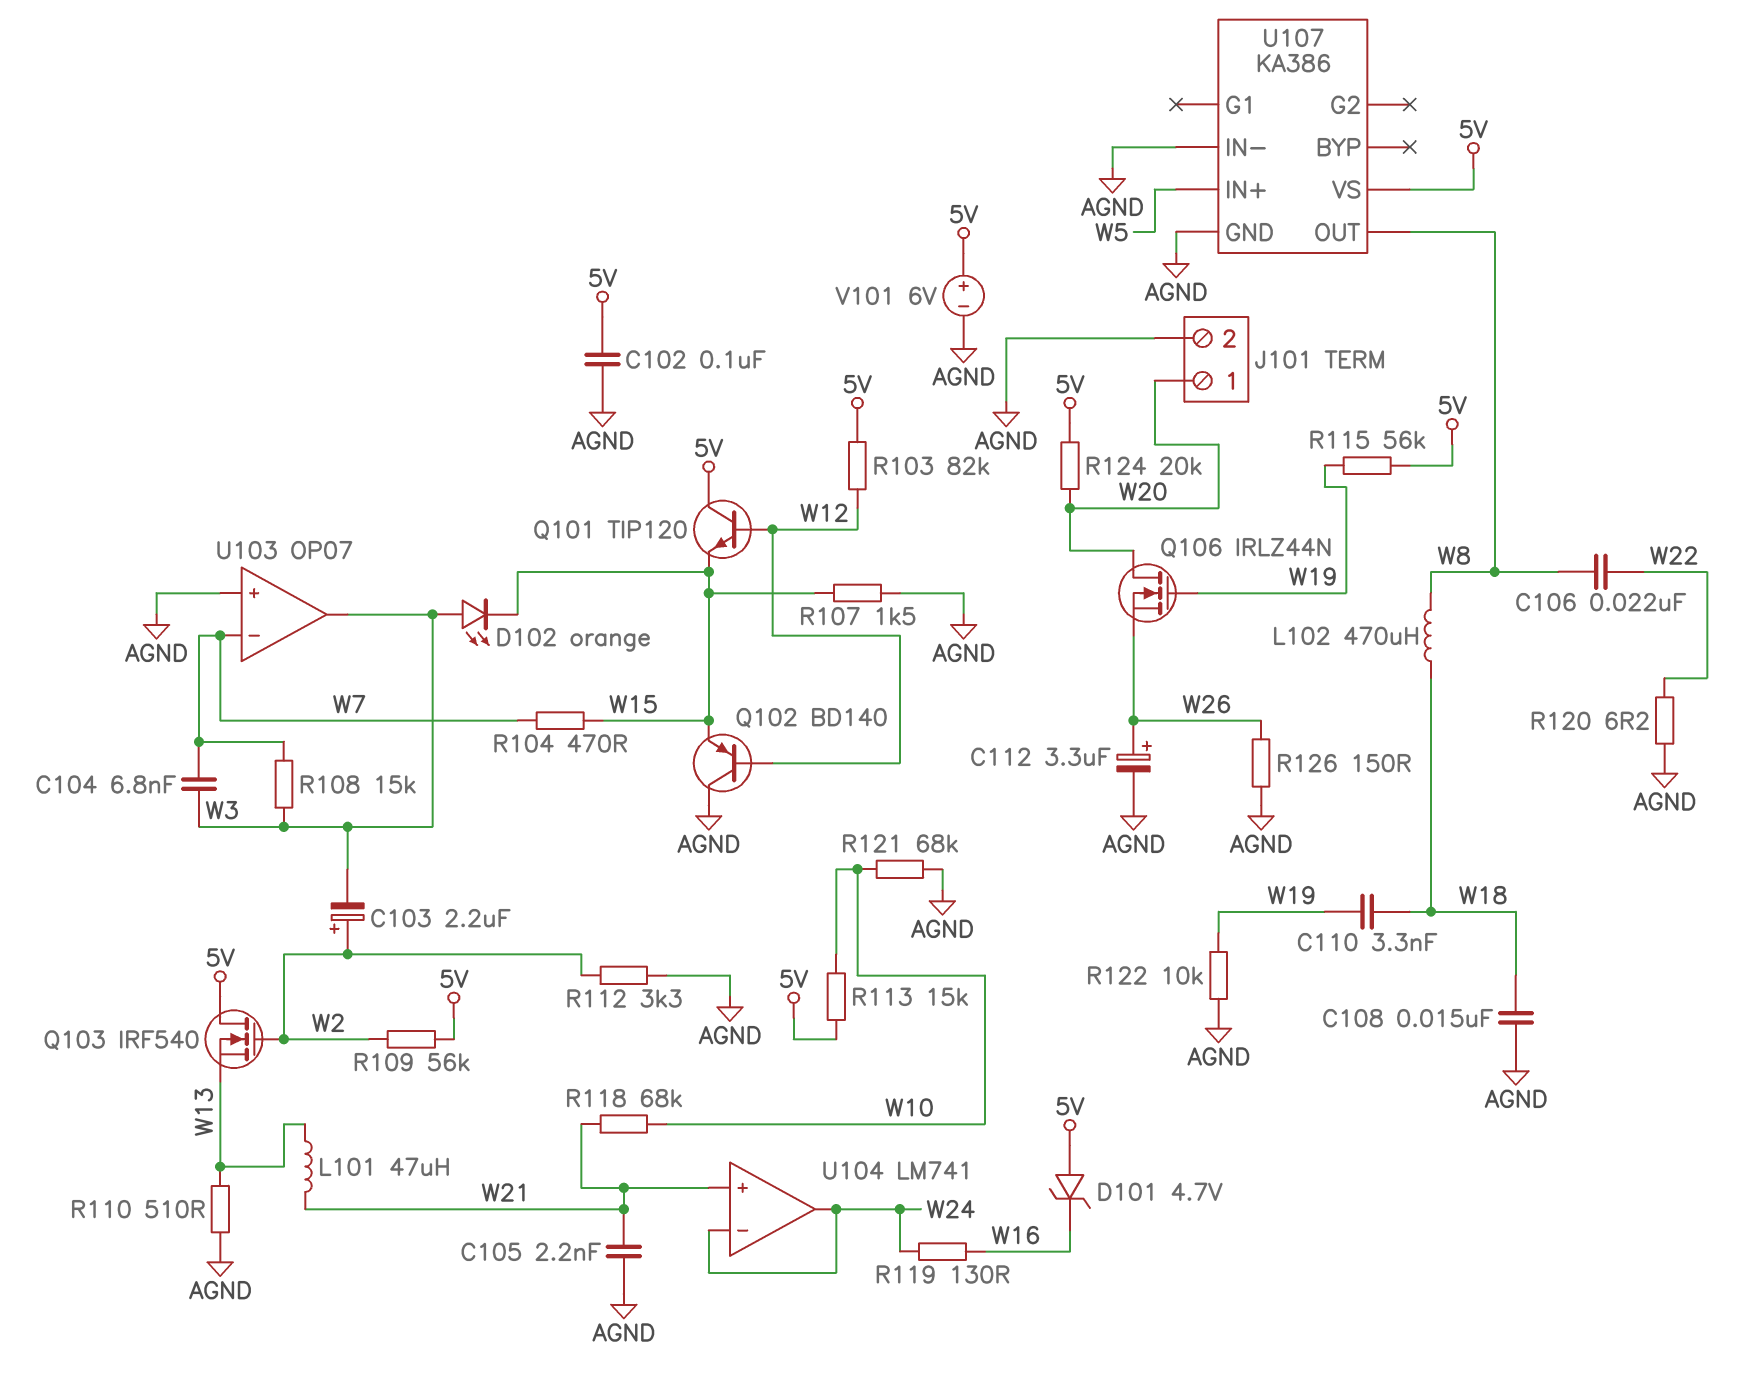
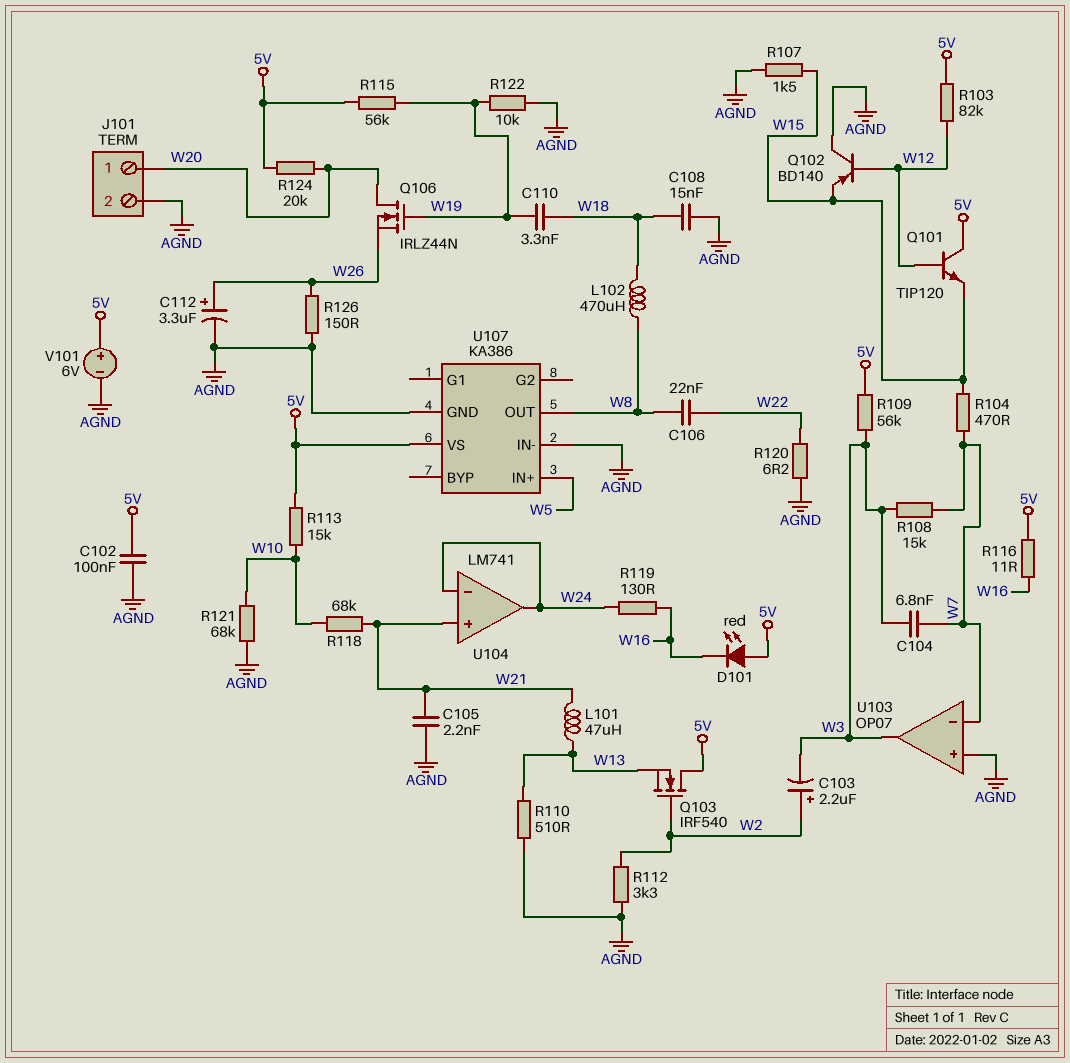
D101: zener 4.7V (A 5V, K W16) -> LED red (A 5V, K W16)
D102: LED orange (A W3, K W15) -> none
R109: 56k (5V, W2) -> 56k (5V, W3)
R116: none -> 11 (5V, W16)

